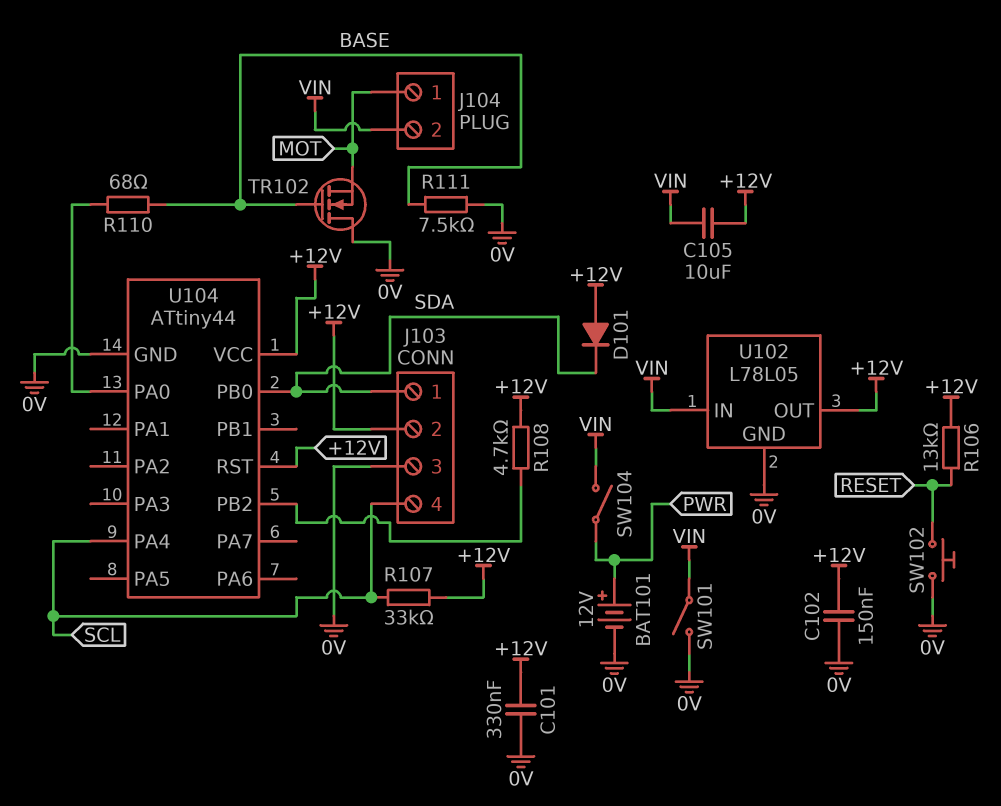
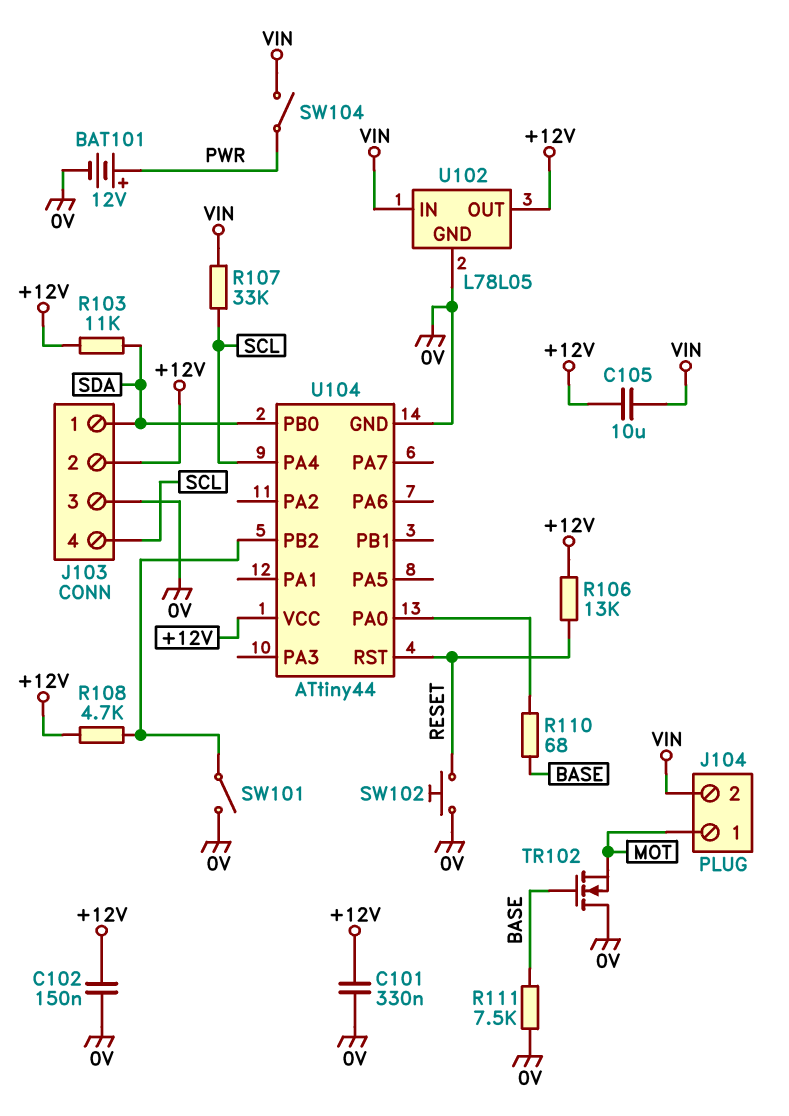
D101: diode (A +12V, K SDA) -> none
R103: none -> 11k (+12V, SDA)
R107: 33k (+12V, SCL) -> 33k (SCL, VIN)
SW101: switch (0V, VIN) -> switch (0V, U104/PB2)
U104 pin RST: +12V -> RESET

